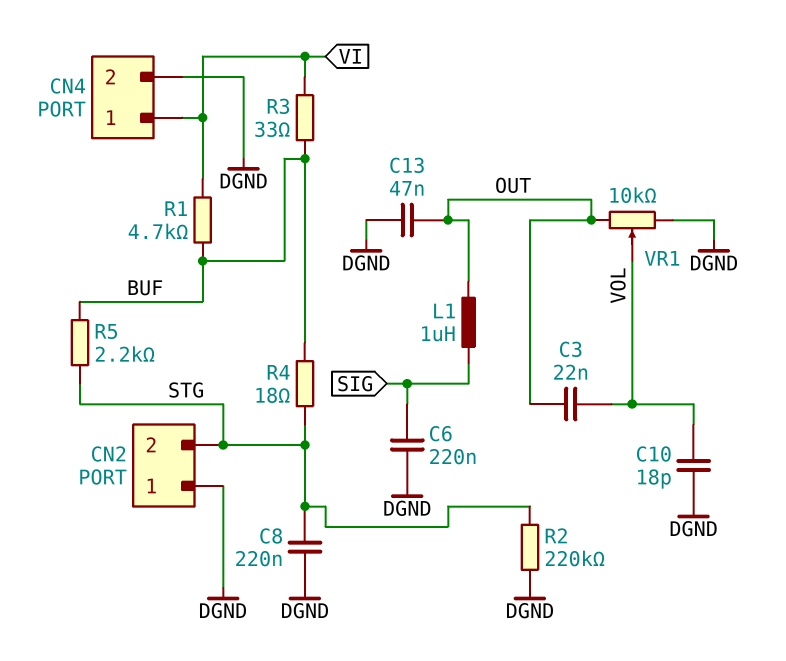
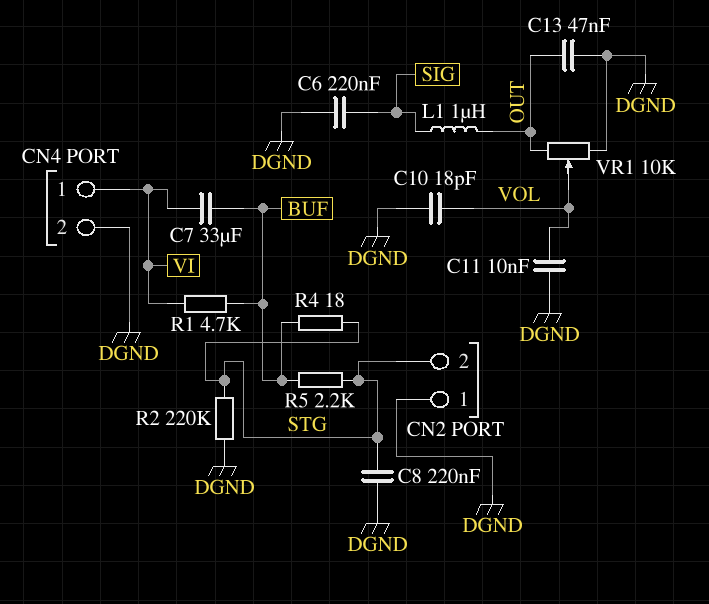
C3: 22nF (OUT, VOL) -> none
C7: none -> 33uF (BUF, VI)
C11: none -> 10nF (DGND, VOL)
R3: 33 (BUF, VI) -> none

